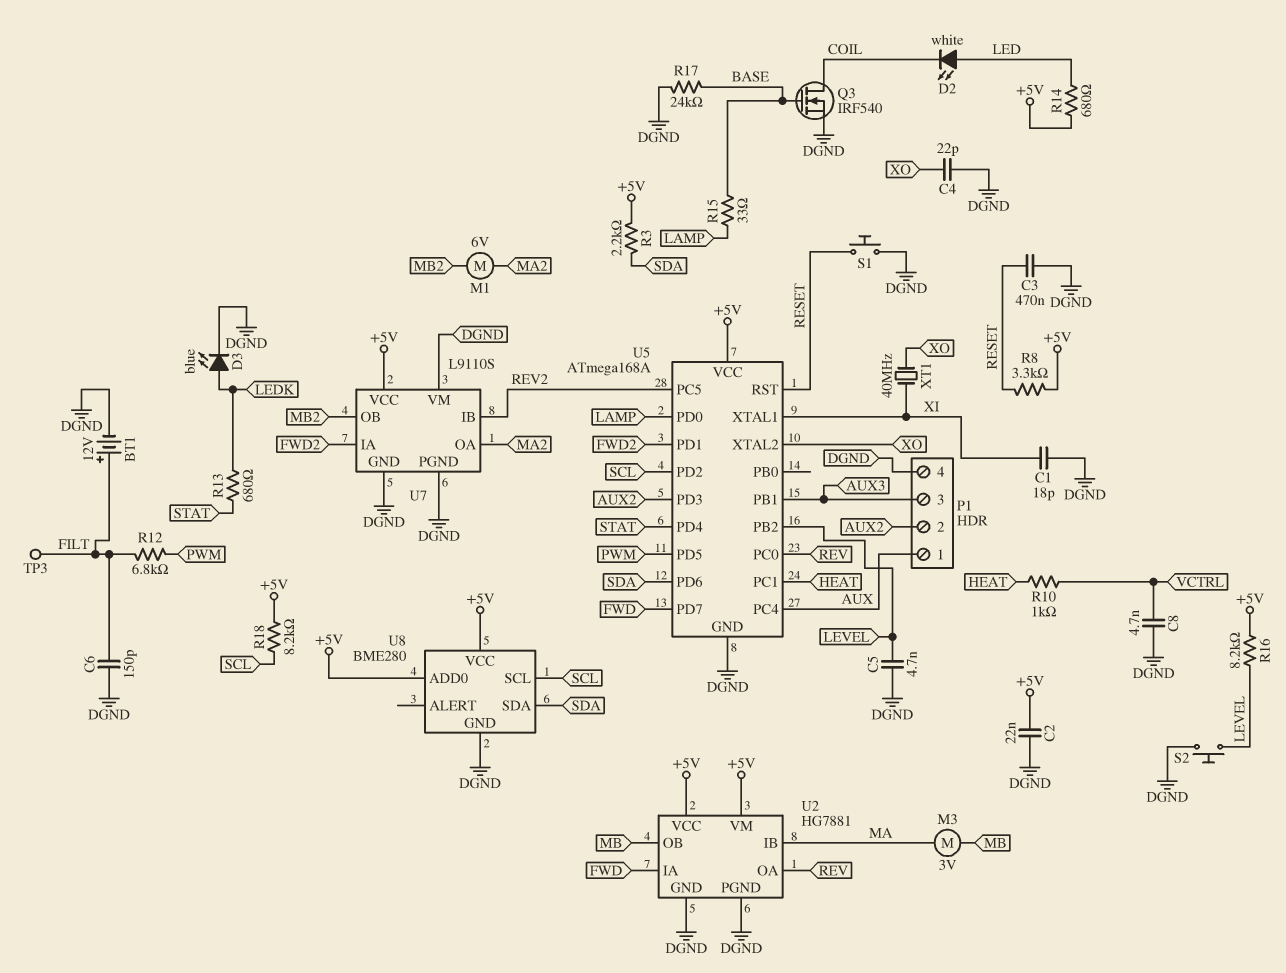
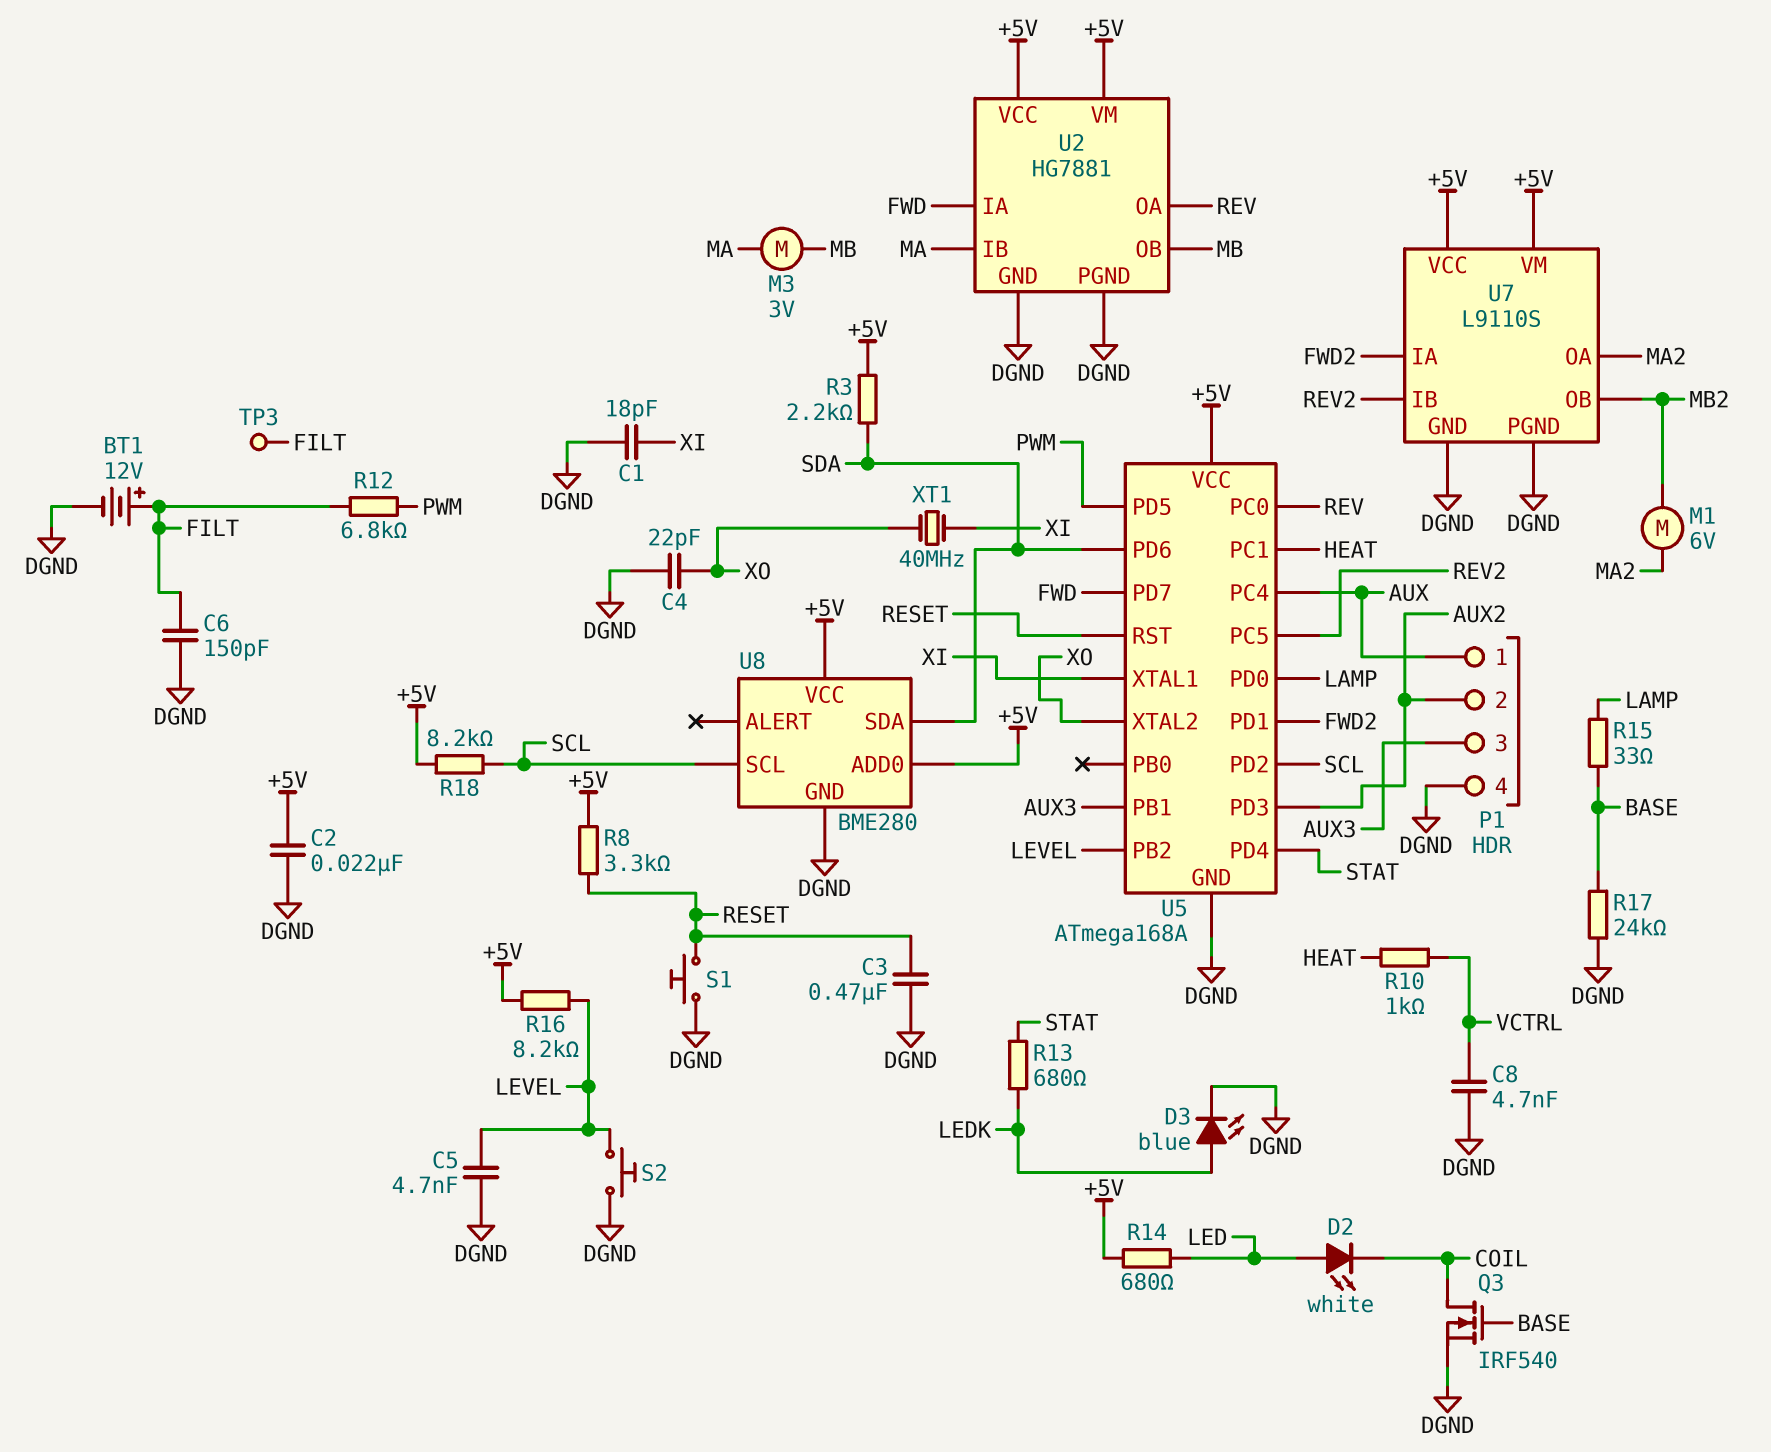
U7 pin VM: DGND -> +5V

